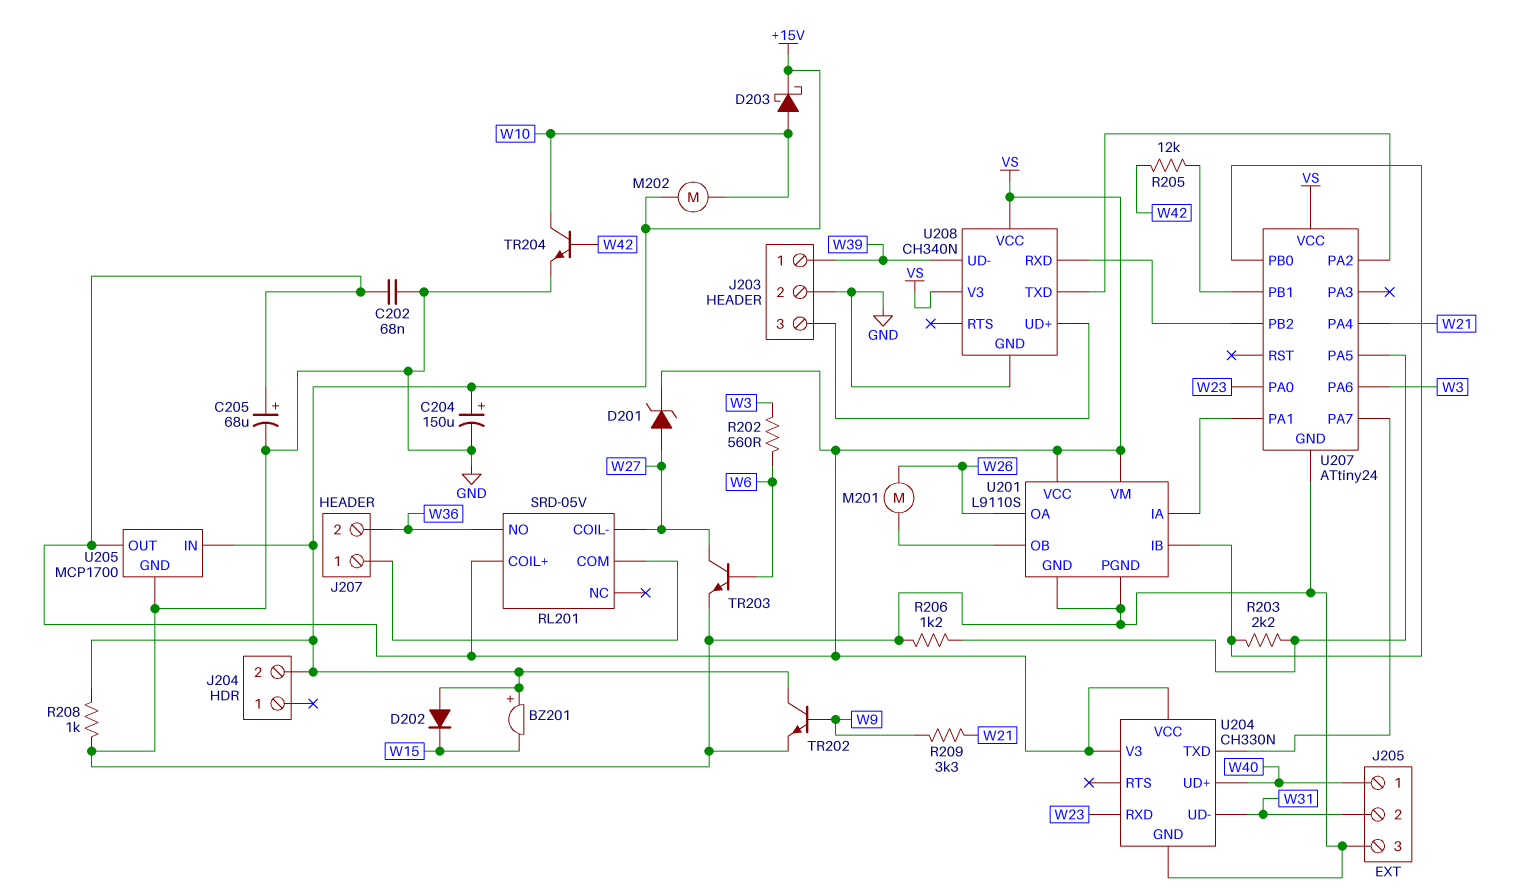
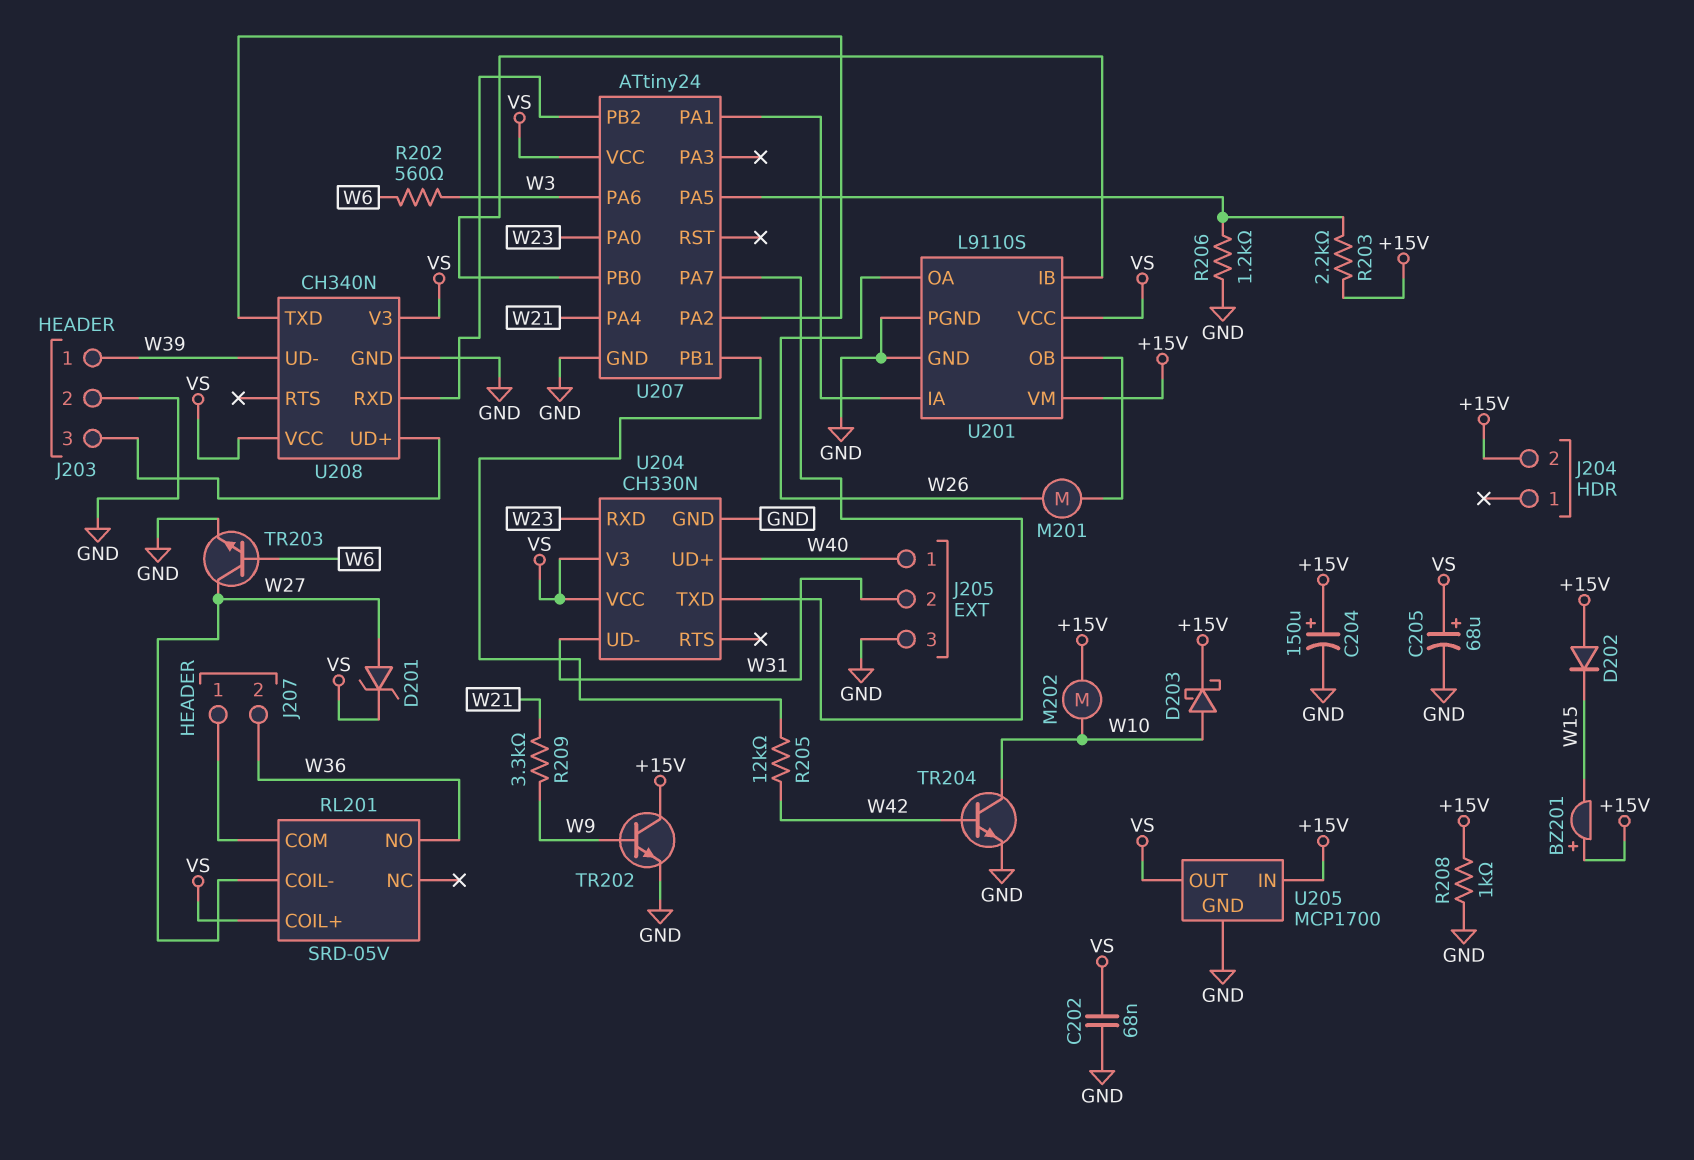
R203: 2.2k (U201/IB, U207/PA5) -> 2.2k (+15V, U207/PA5)
U201 pin VM: VS -> +15V

